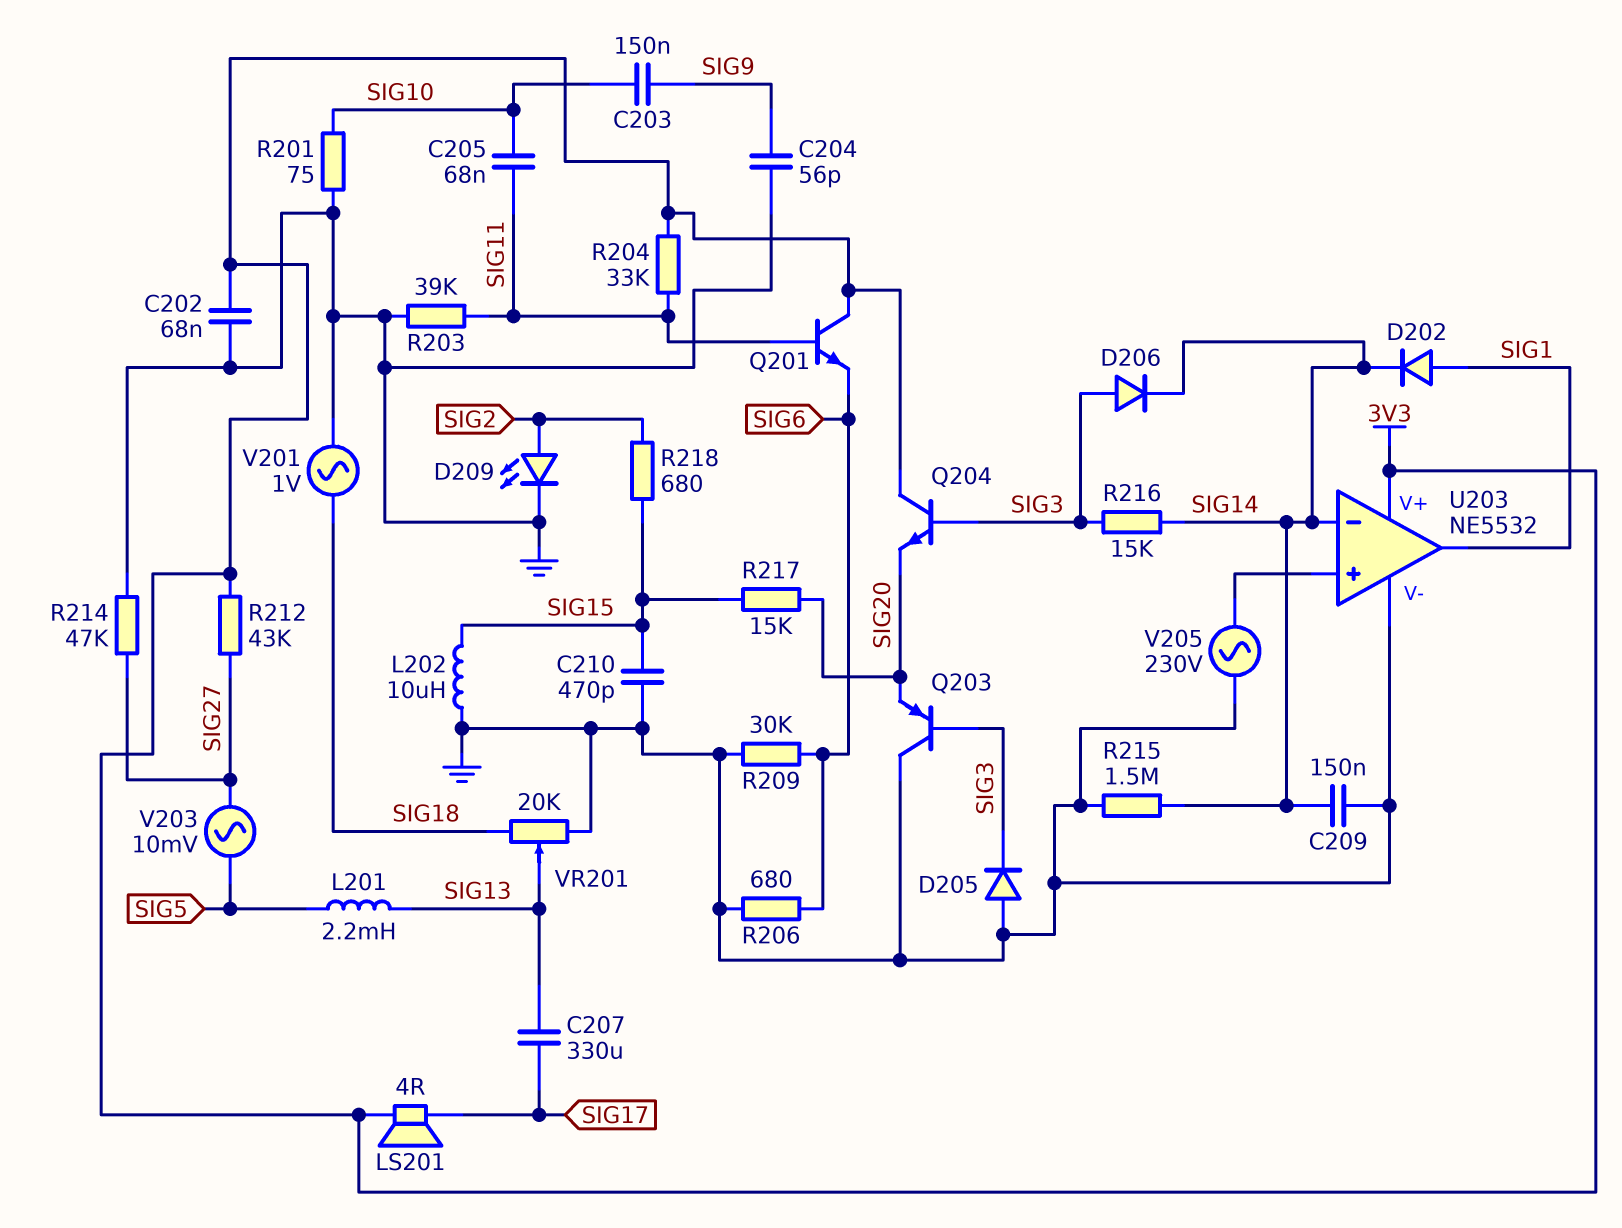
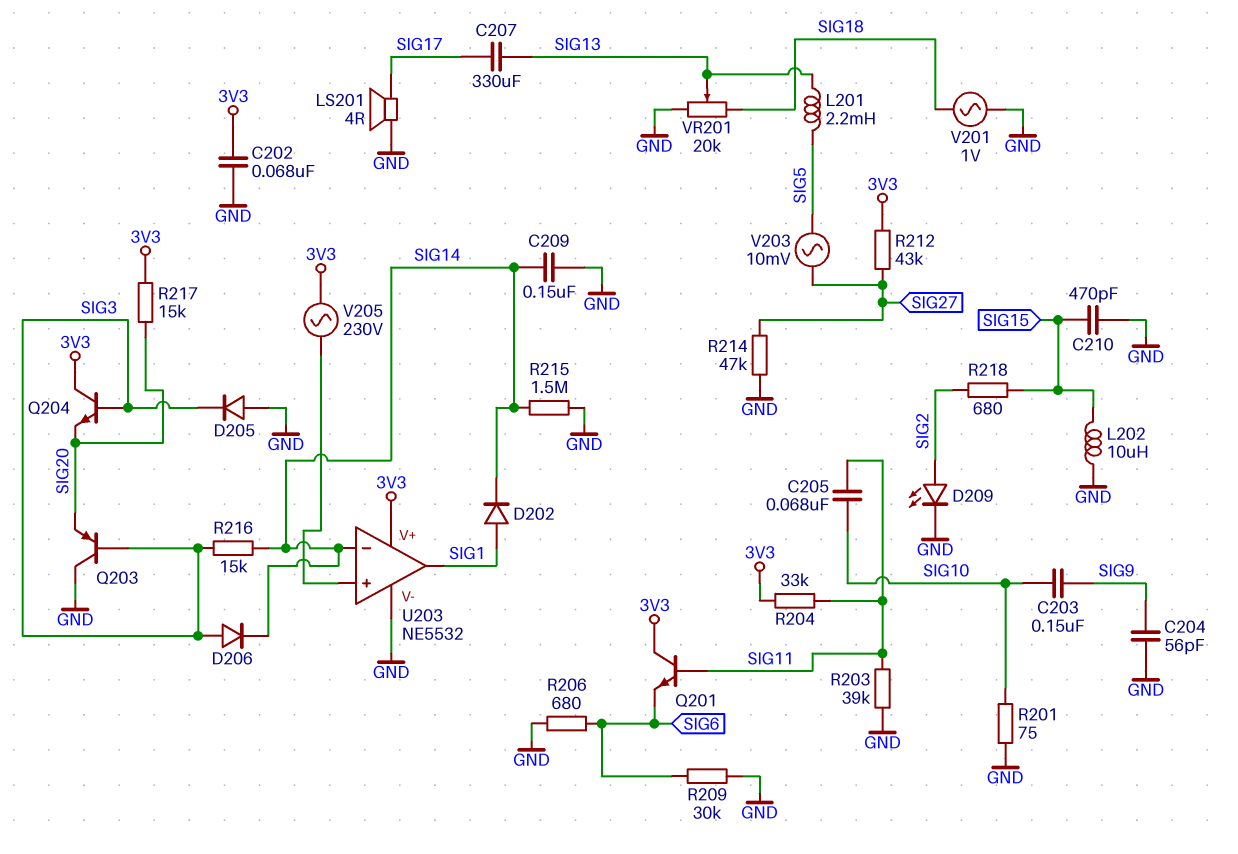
LS201: speaker 4R (3V3, SIG17) -> speaker 4R (GND, SIG17)
R217: 15k (SIG15, SIG20) -> 15k (3V3, SIG20)
V205: AC 230V (GND, U203/in+) -> AC 230V (3V3, U203/in+)

